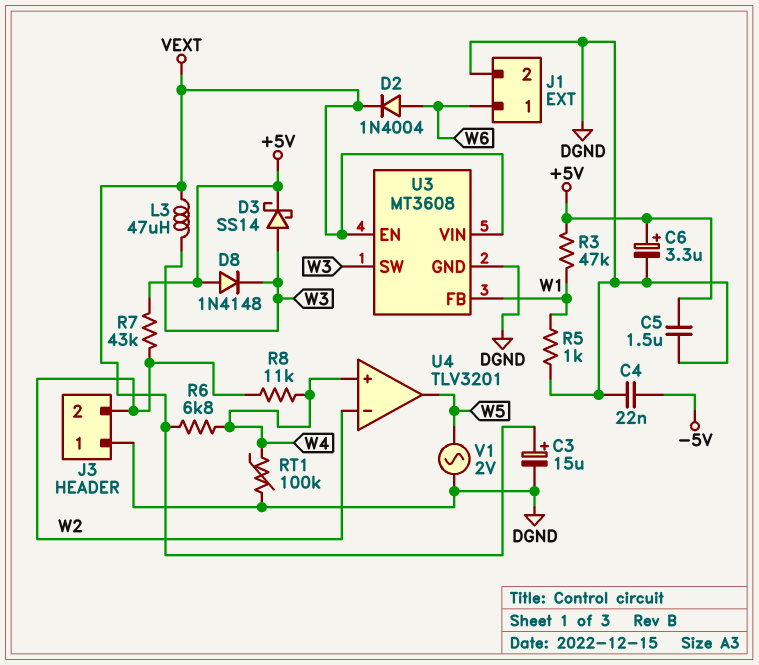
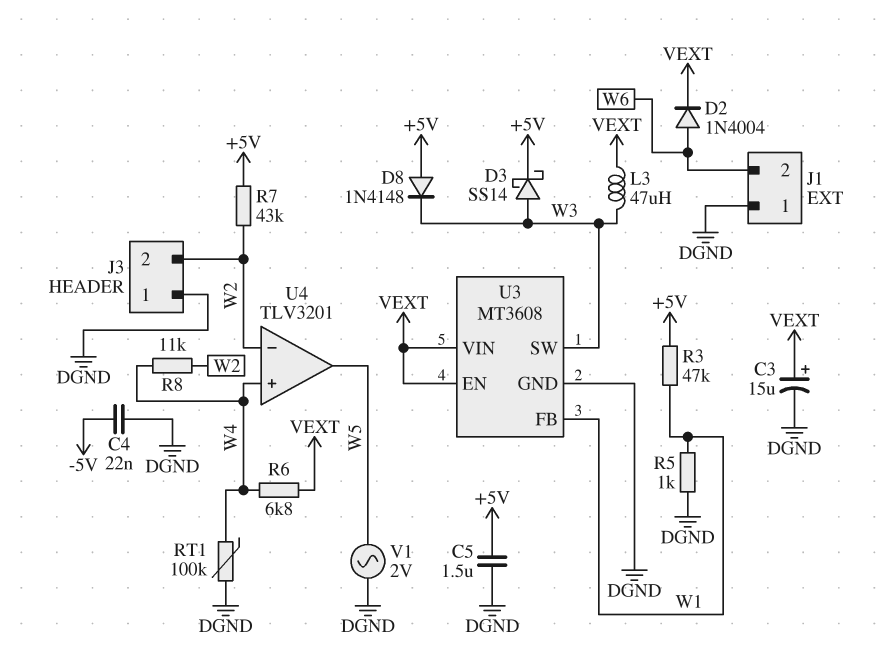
C6: 3.3uF (plus +5V, minus DGND) -> none
J1 pin 1: W6 -> DGND
J1 pin 2: DGND -> W6

